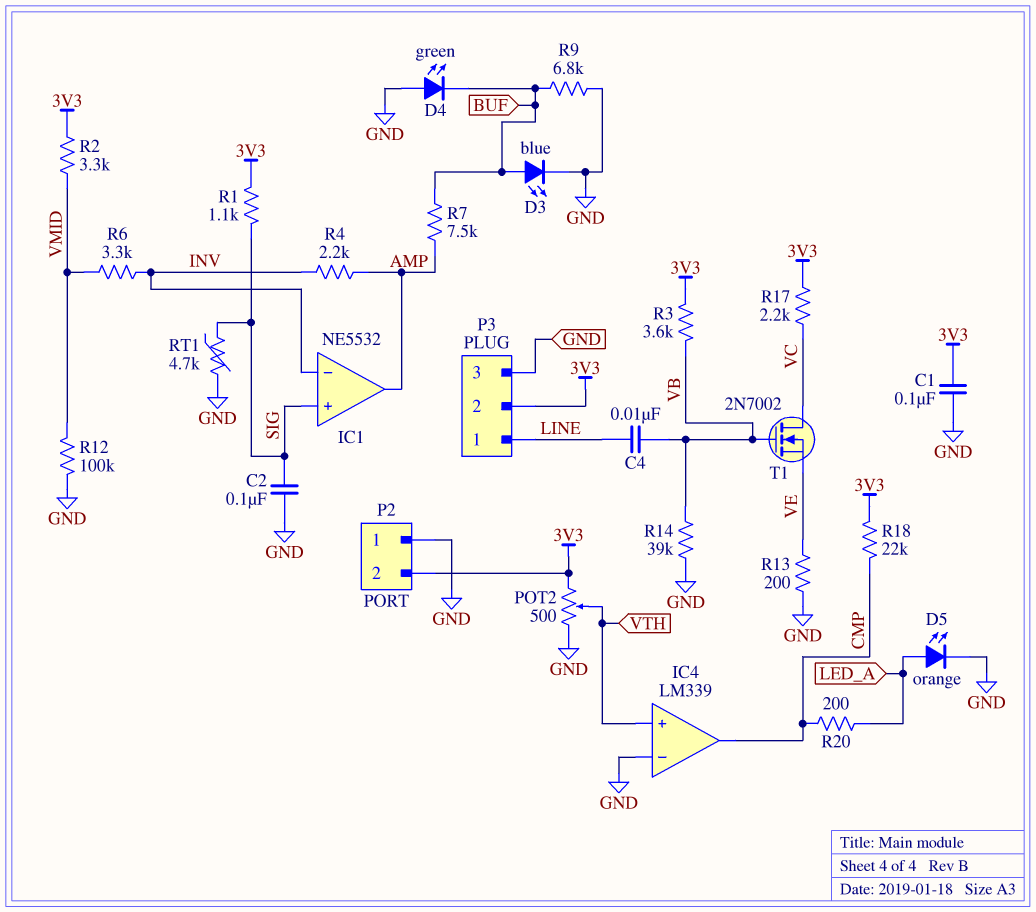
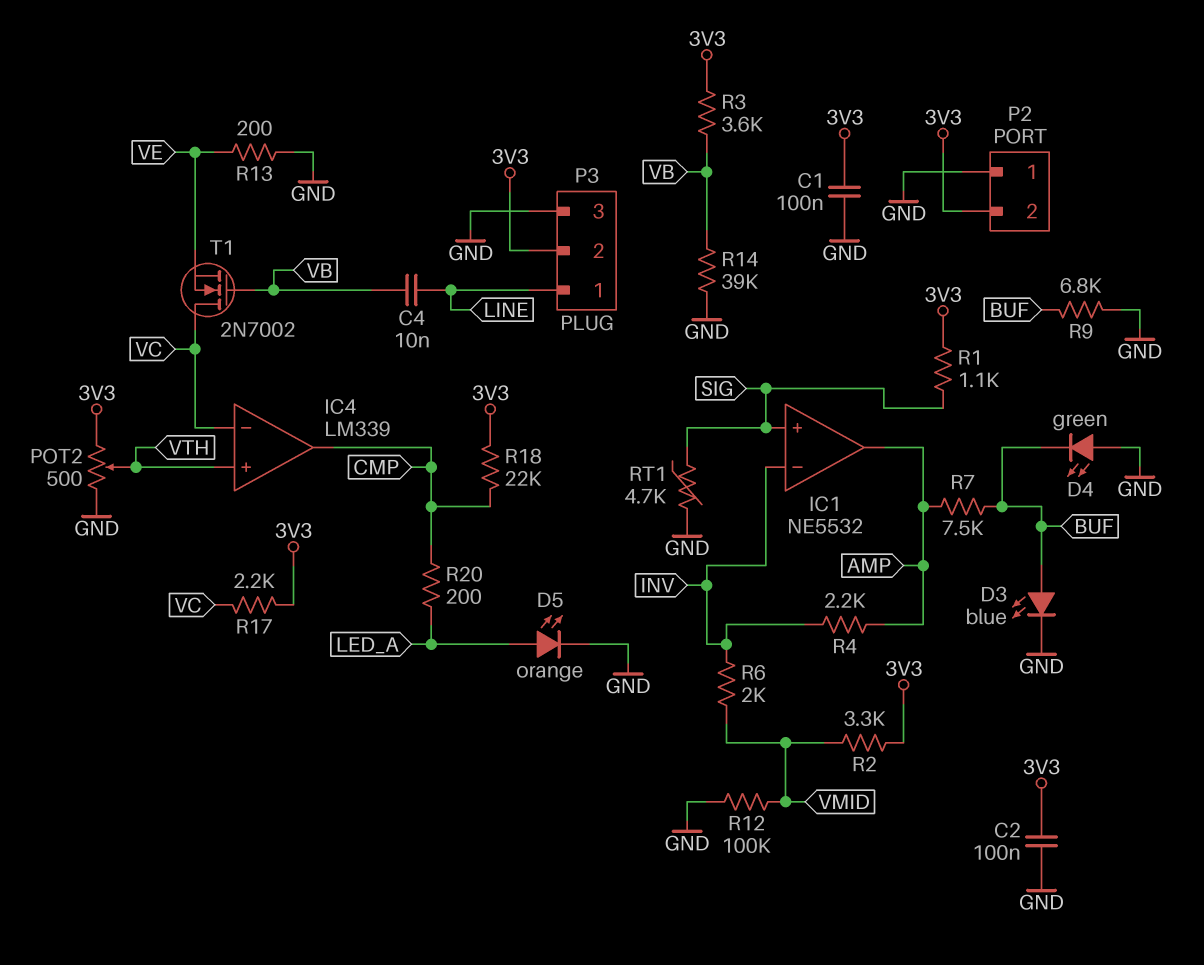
C2: 100nF (GND, SIG) -> 100nF (3V3, GND)
IC4 pin in-: GND -> VC
R6: 3.3k (INV, VMID) -> 2k (INV, VMID)

